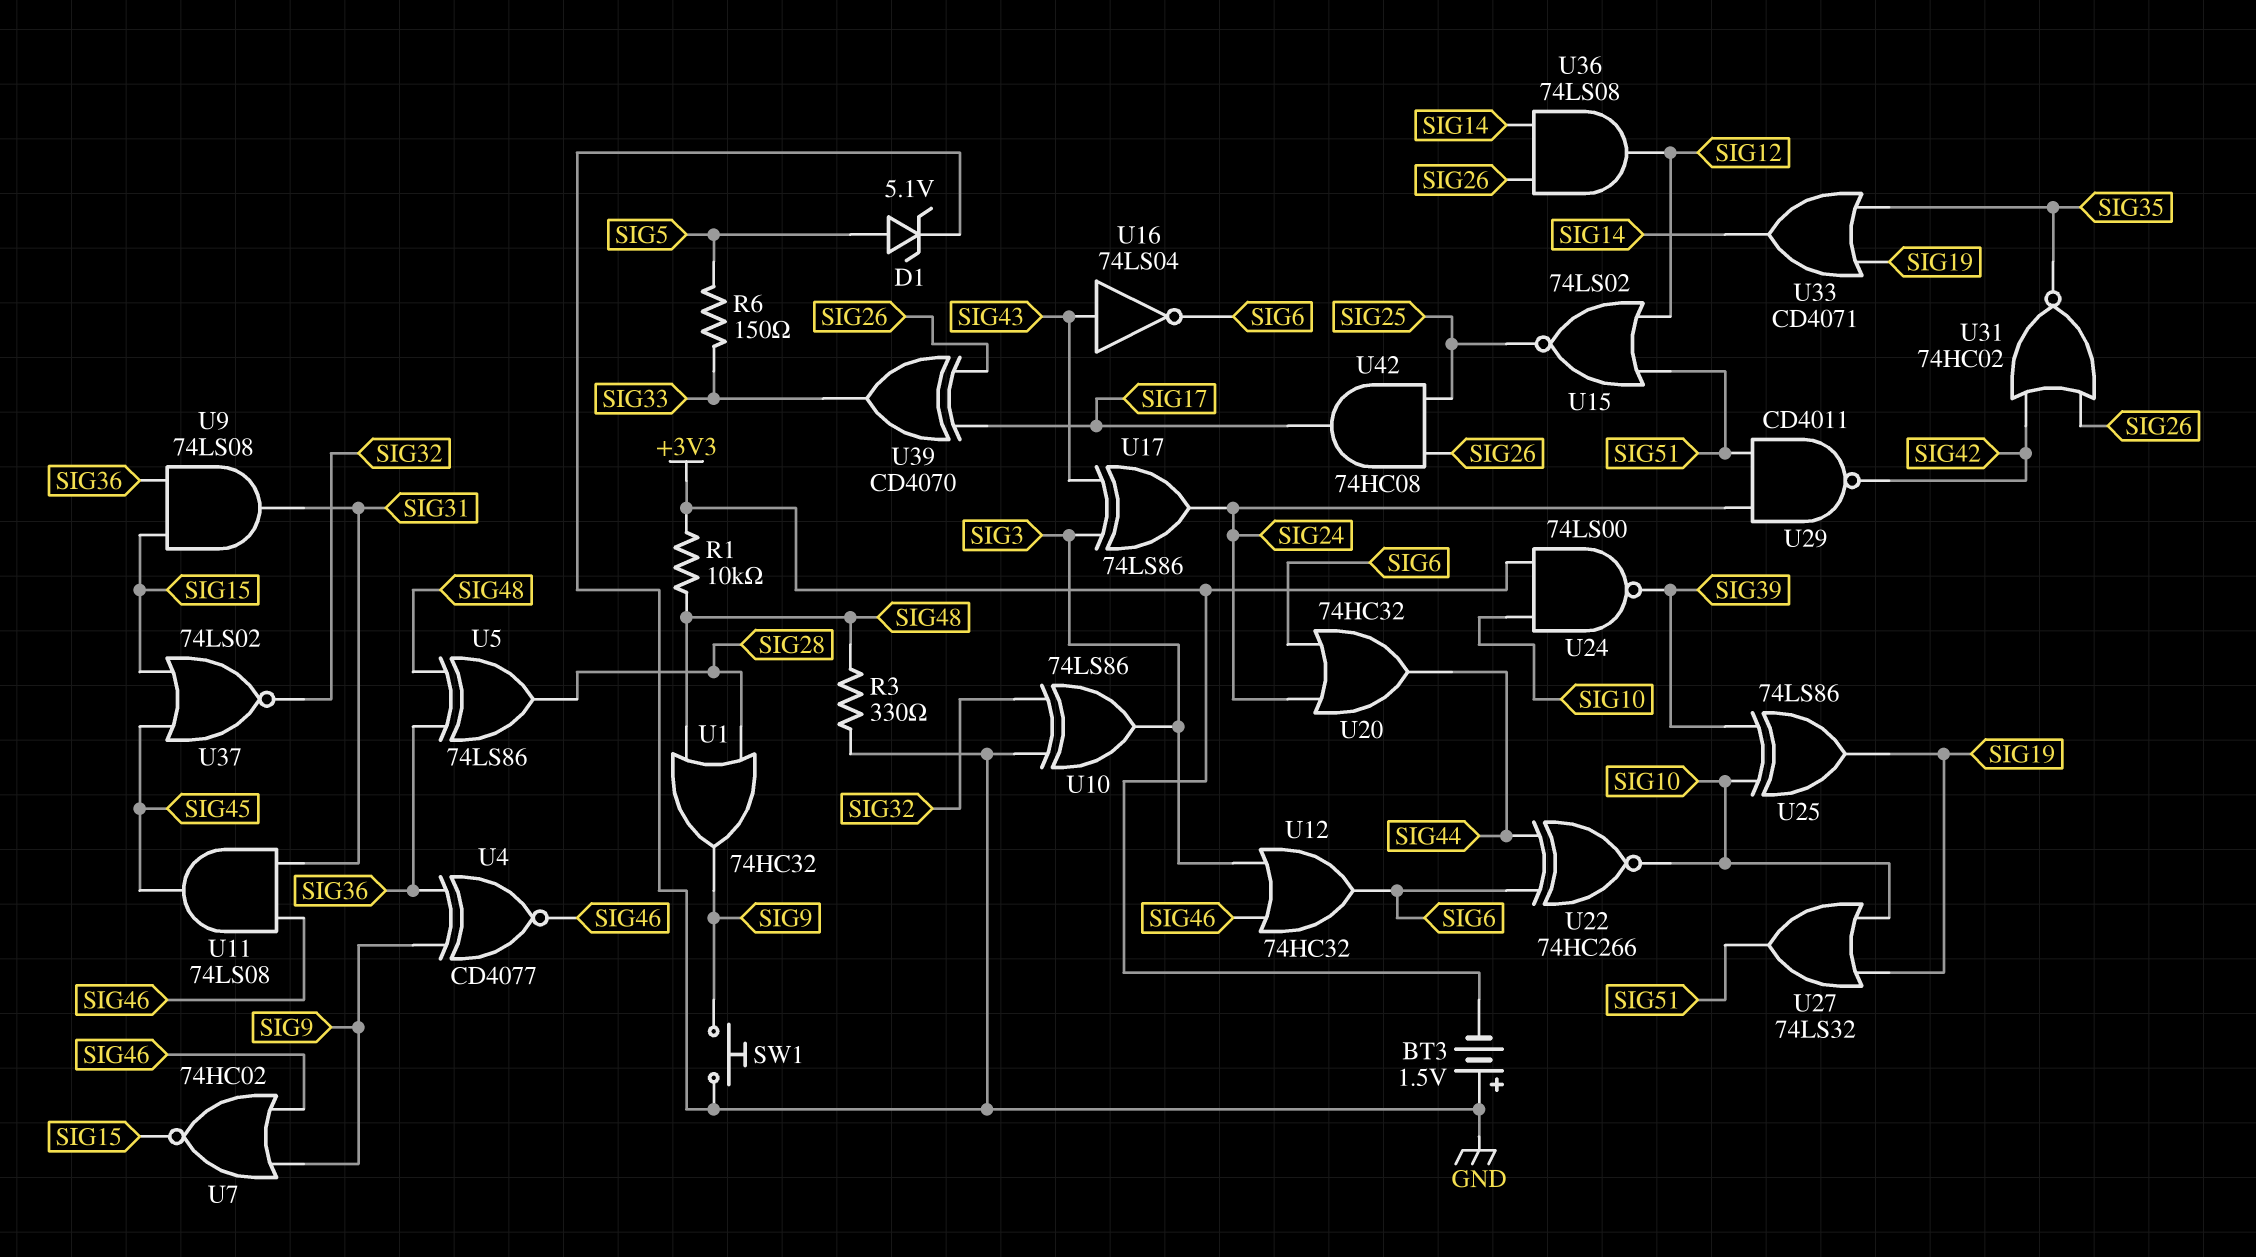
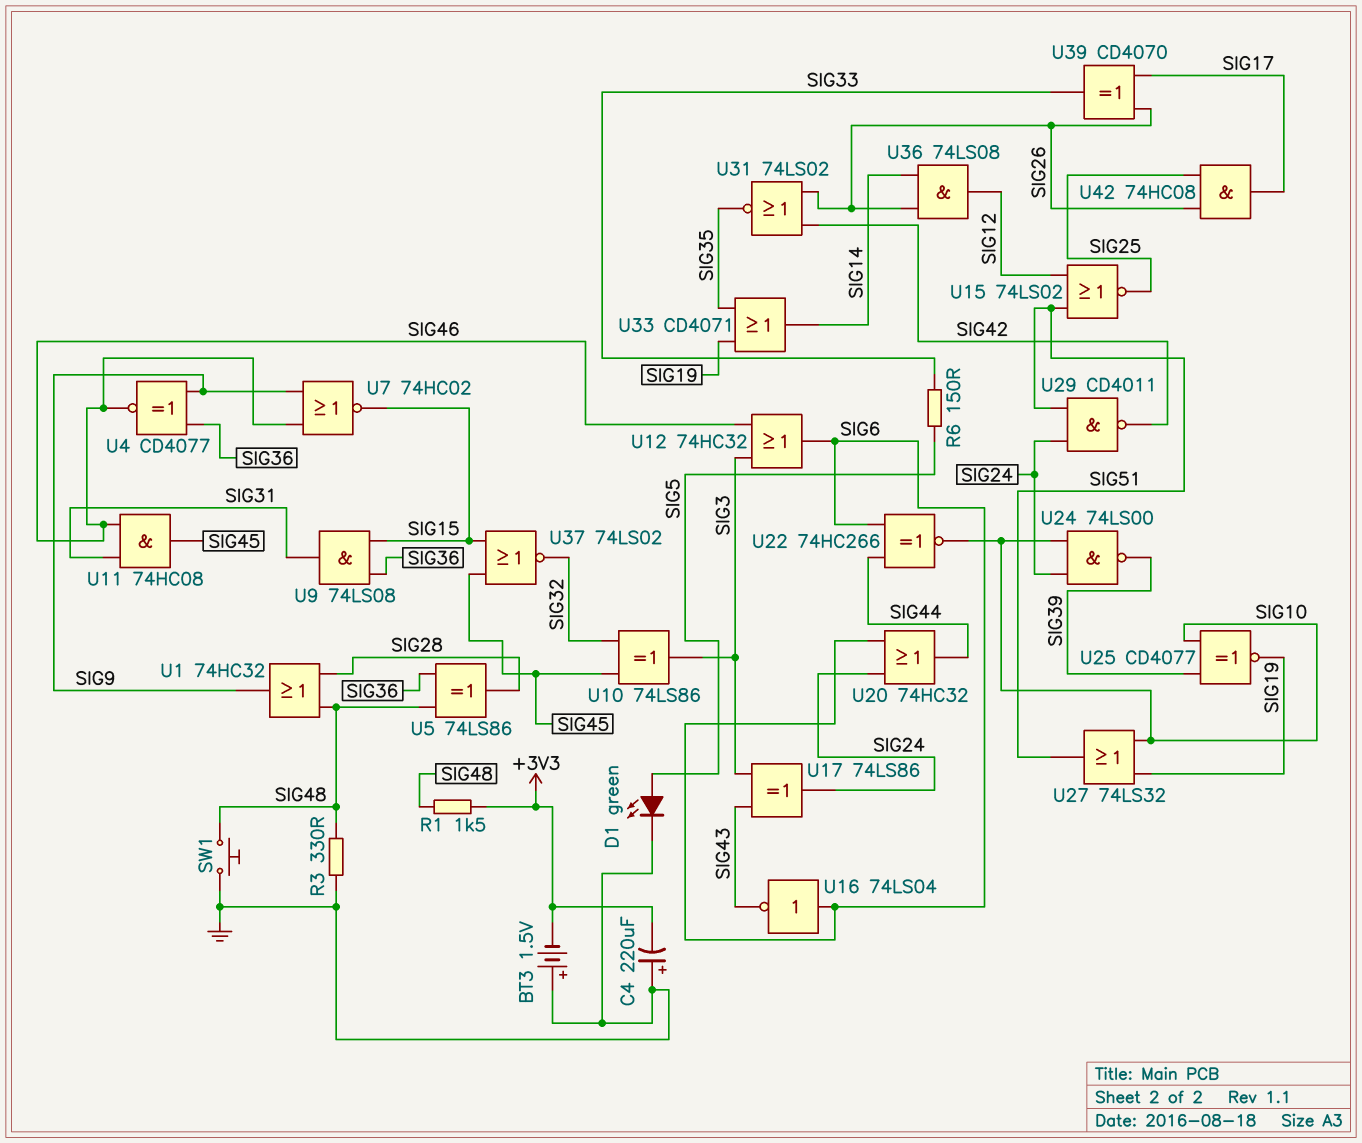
C4: none -> 220uF (plus GND, minus +3V3)
D1: zener 5.1V (A SIG5, K GND) -> LED green (A SIG5, K GND)
R1: 10k (+3V3, SIG48) -> 1.5k (+3V3, SIG48)
SW1: button (GND, SIG9) -> button (GND, SIG48)
U10: XOR 74LS86 (in GND, in SIG32, out SIG3) -> XOR 74LS86 (in SIG32, in SIG45, out SIG3)
U11: AND 74LS08 (in SIG31, in SIG46, out SIG45) -> AND 74HC08 (in SIG31, in SIG46, out SIG45)
U16: NOT 74LS04 (in SIG43, out SIG6) -> NOT 74LS04 (in SIG6, out SIG43)
U24: NAND 74LS00 (in +3V3, in SIG10, out SIG39) -> NAND 74LS00 (in SIG10, in SIG24, out SIG39)
U25: XOR 74LS86 (in SIG10, in SIG39, out SIG19) -> XNOR CD4077 (in SIG10, in SIG39, out SIG19)
U31: NOR 74HC02 (in SIG26, in SIG42, out SIG35) -> NOR 74LS02 (in SIG26, in SIG42, out SIG35)

